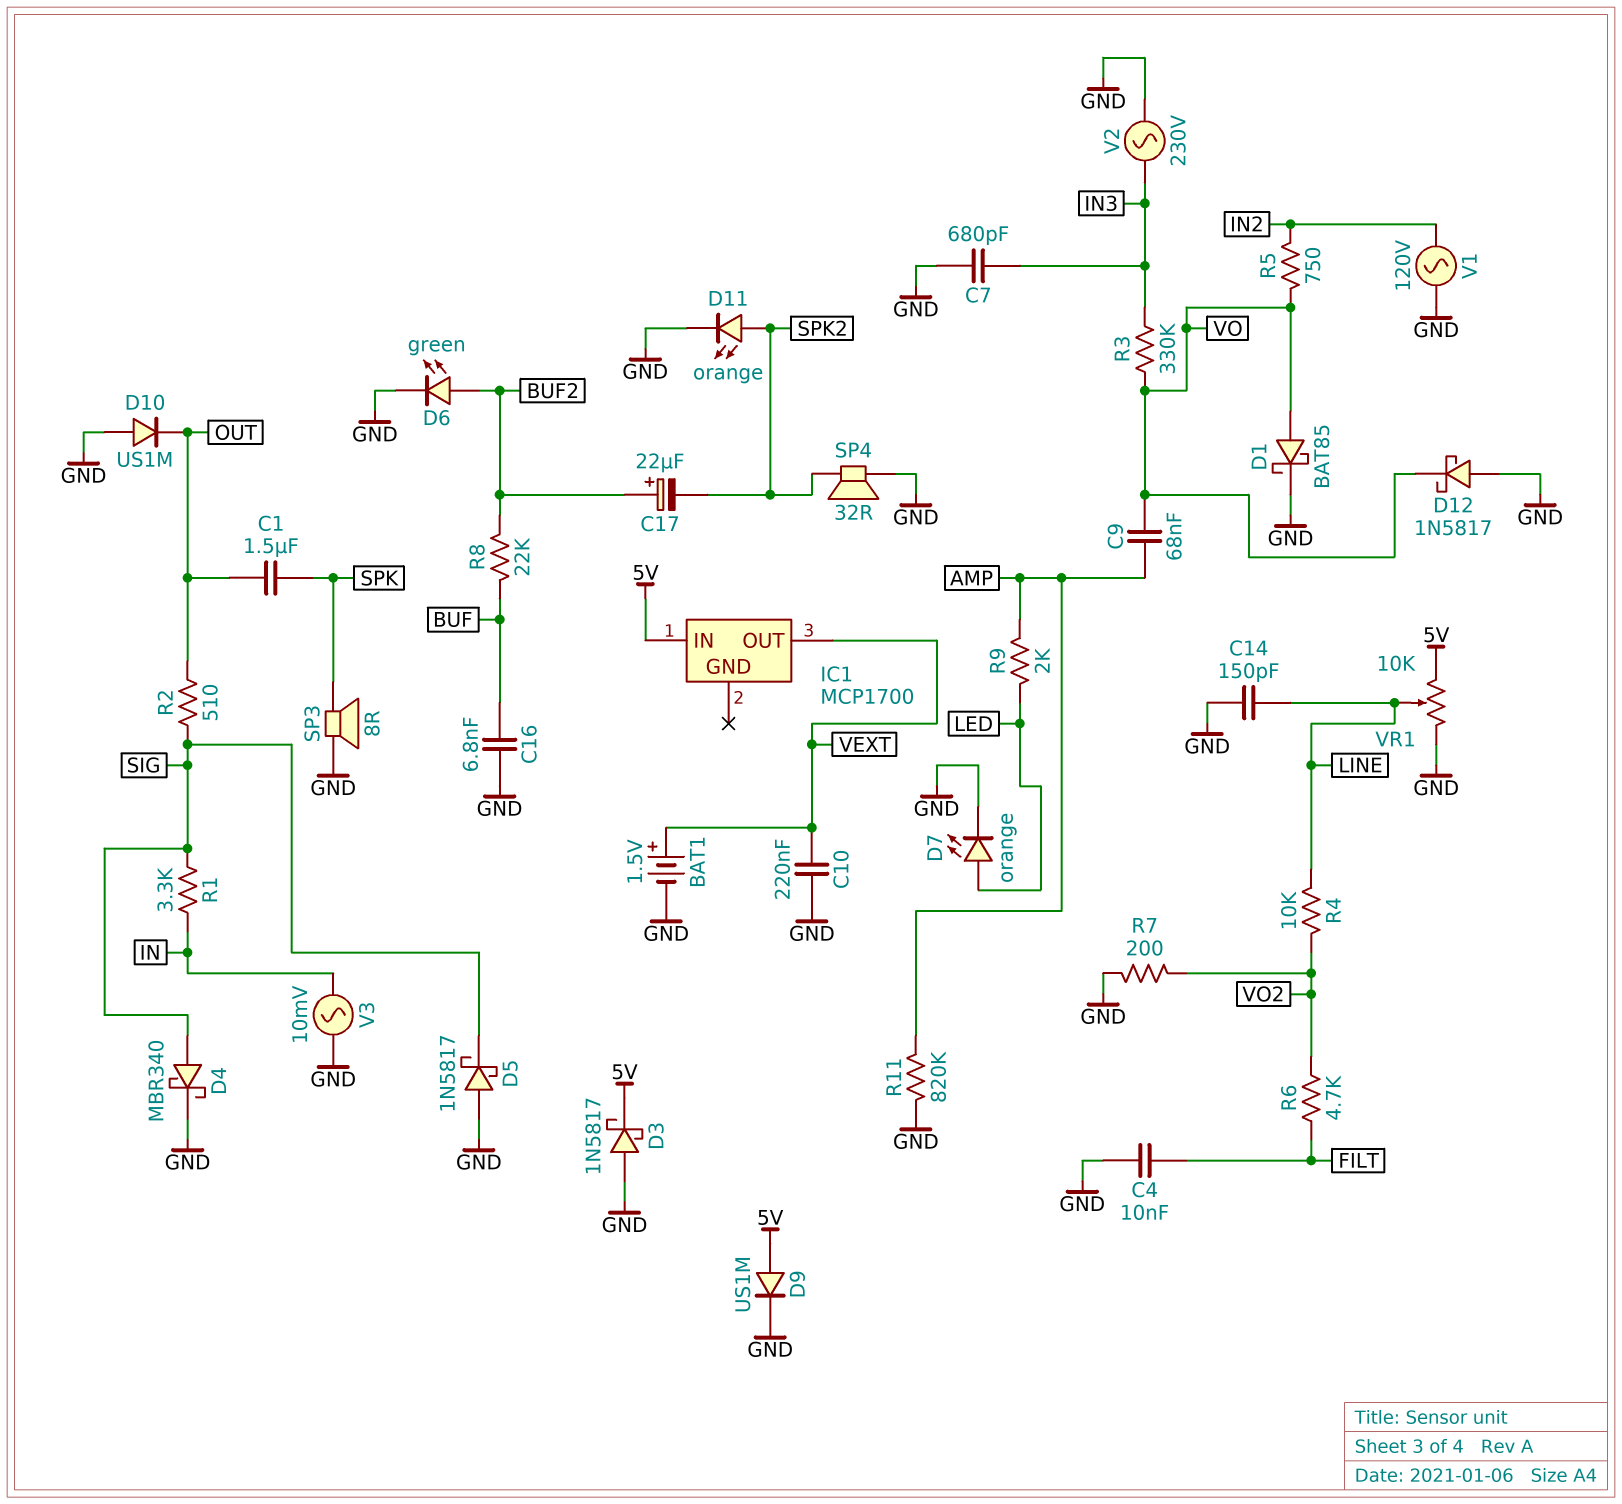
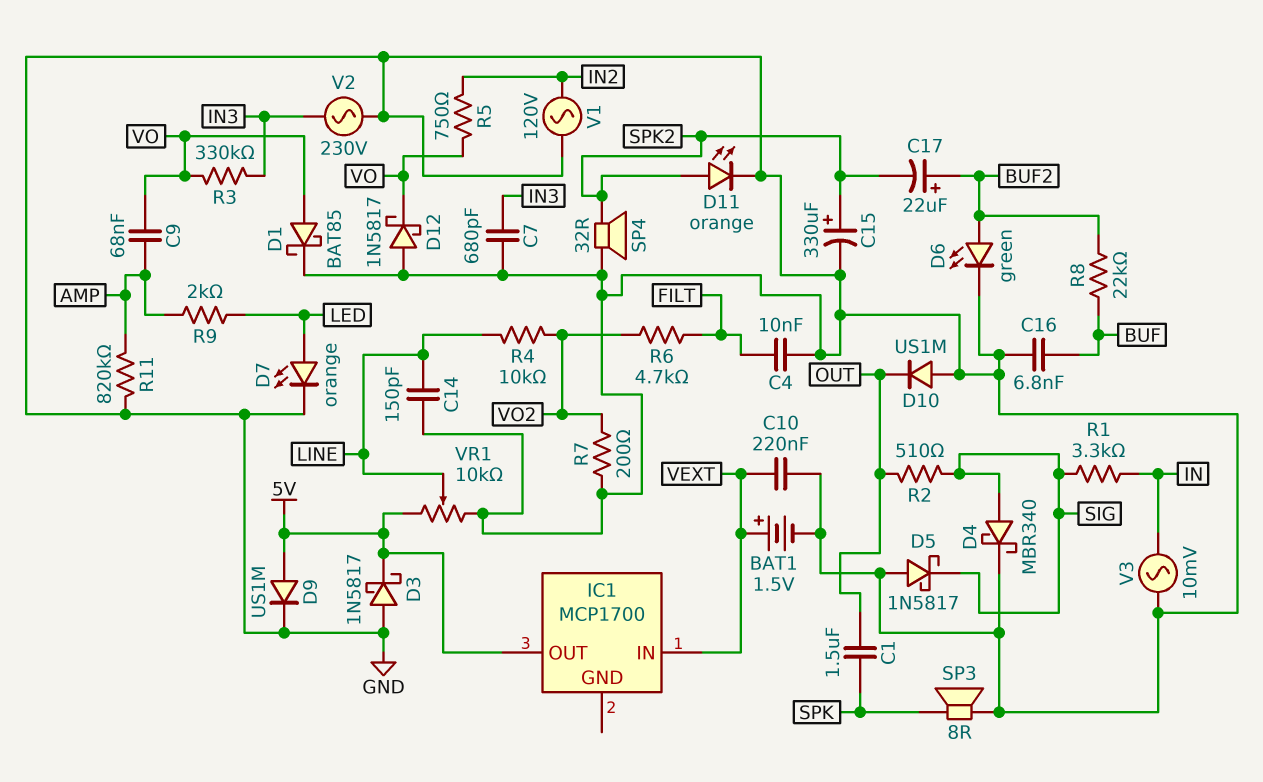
C15: none -> 330uF (plus SPK2, minus GND)
IC1 pin IN: 5V -> VEXT
IC1 pin OUT: VEXT -> 5V

